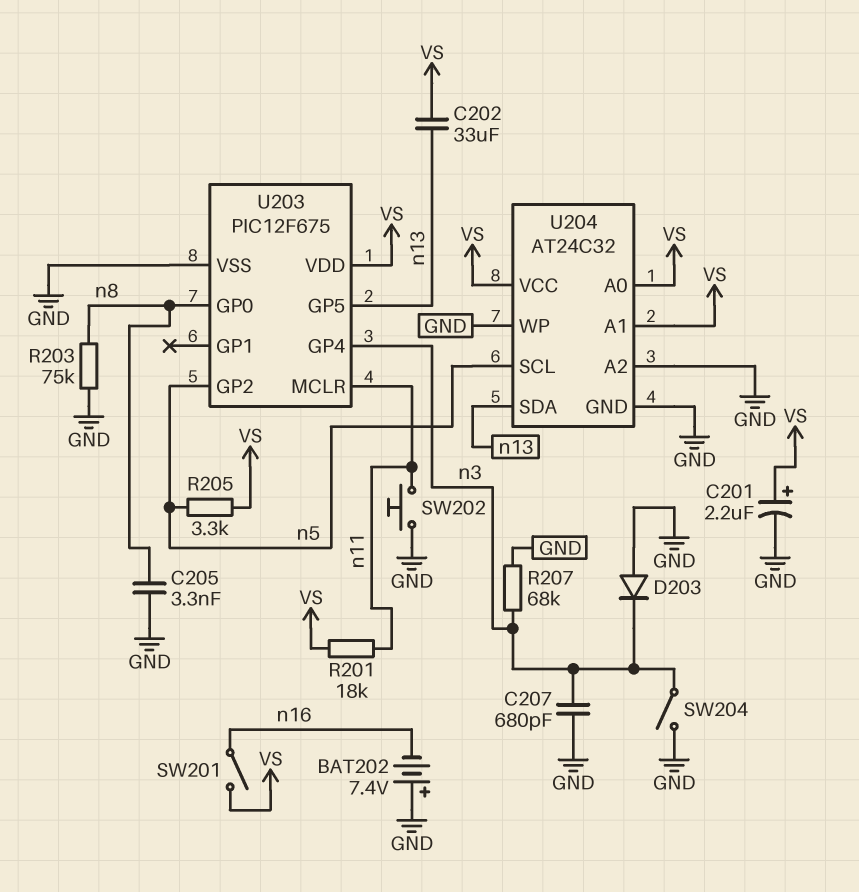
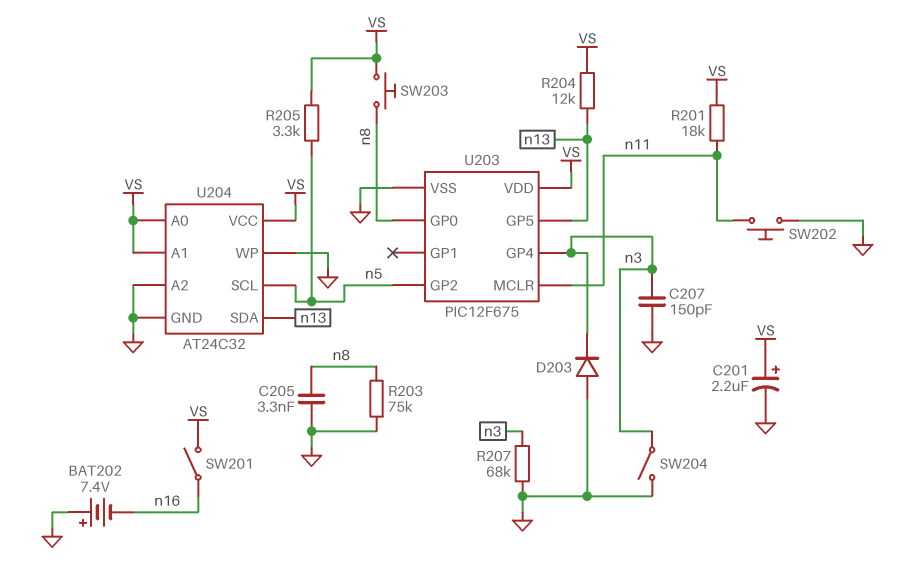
C202: 33uF (VS, n13) -> none
C207: 680pF (GND, n3) -> 150pF (GND, n3)
R204: none -> 12k (VS, n13)
SW203: none -> button (VS, n8)

